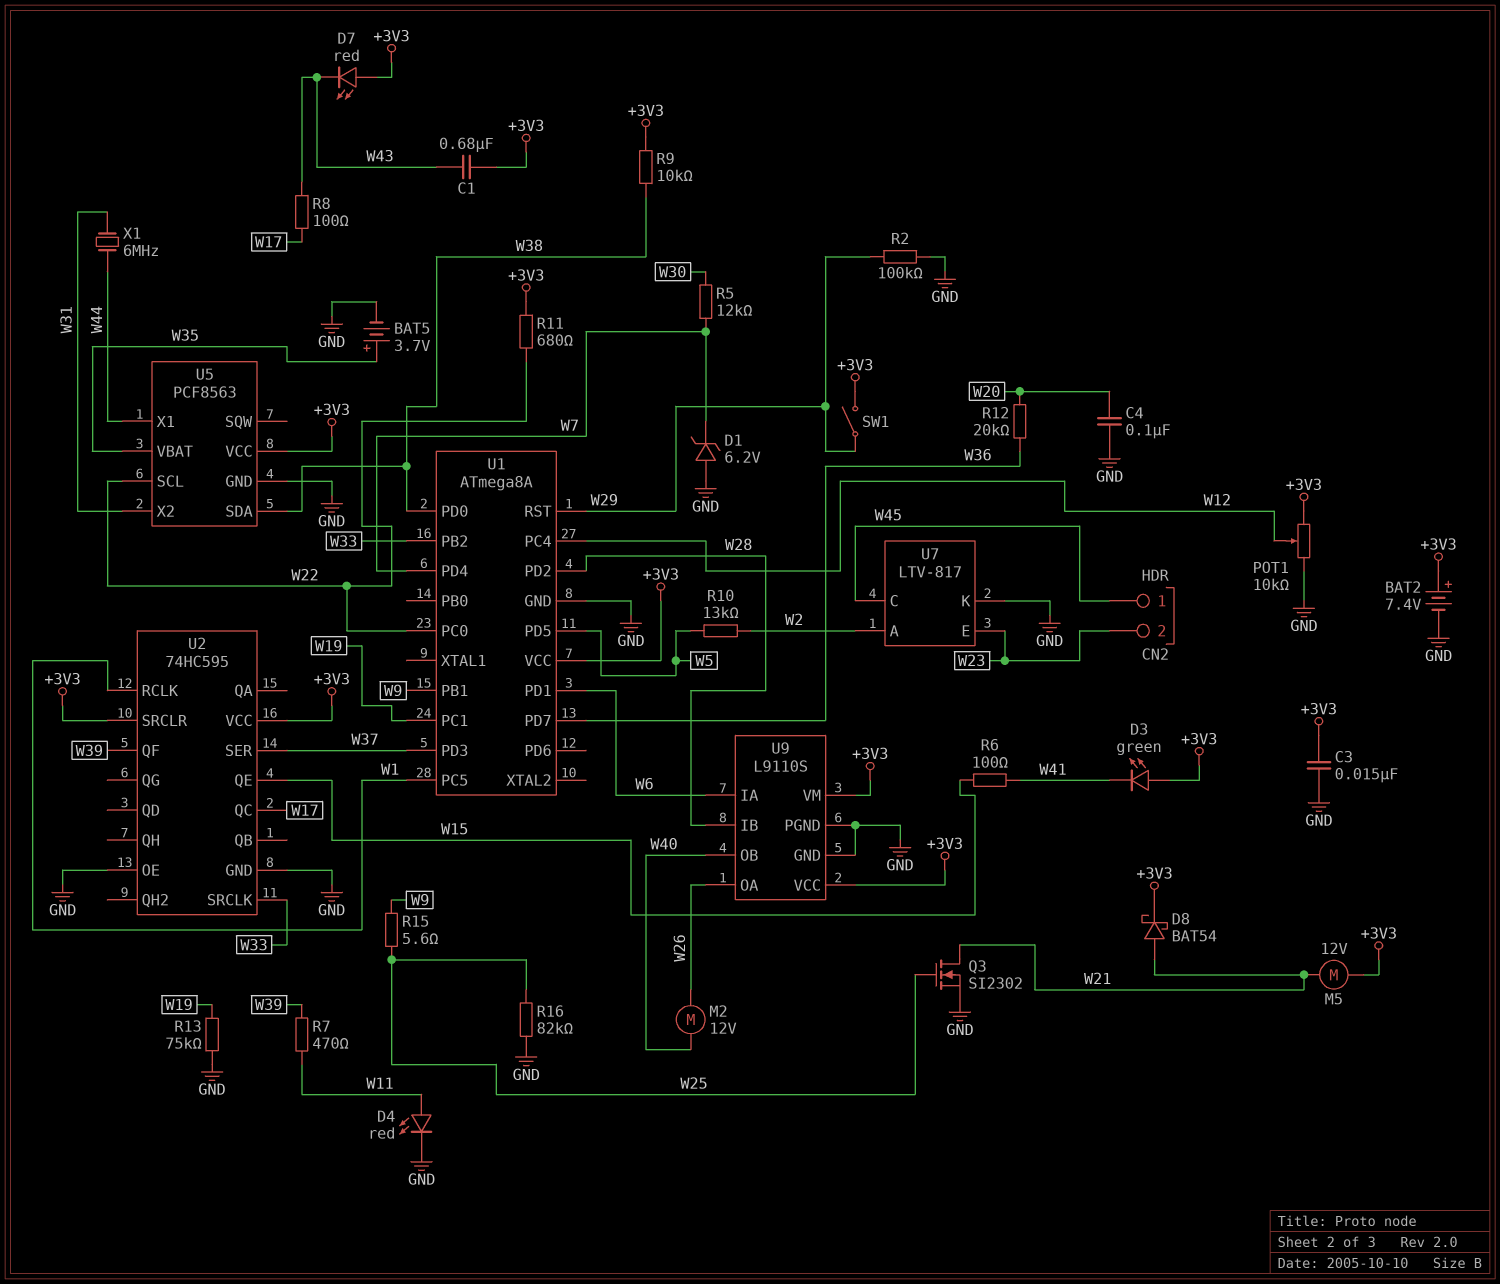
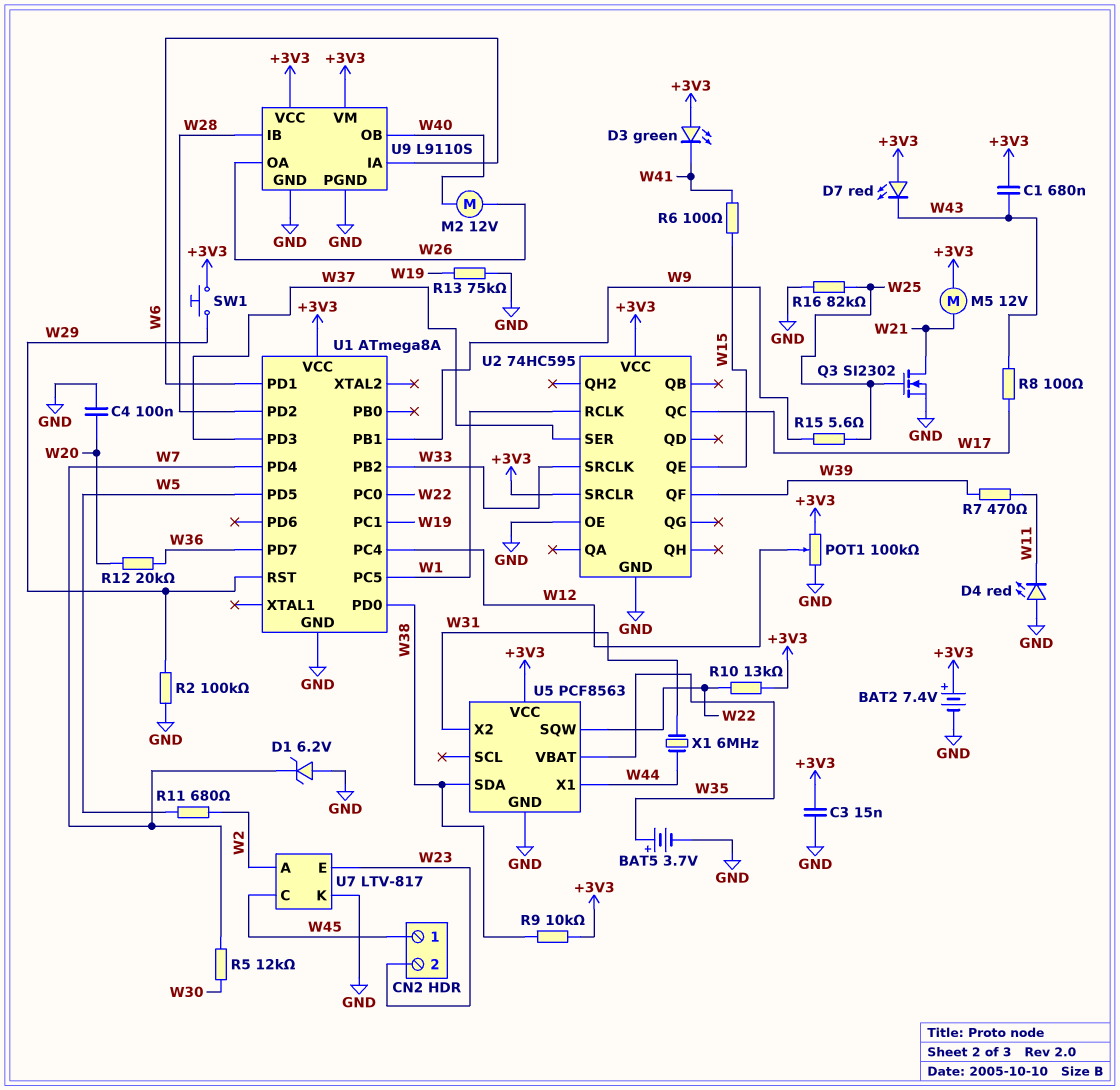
D4: LED red (A W11, K GND) -> LED red (A GND, K W11)
D8: schottky BAT54 (A W21, K +3V3) -> none
POT1: 10k (+3V3, GND, wiper W12) -> 100k (+3V3, GND, wiper W12)
R10: 13k (W2, W5) -> 13k (+3V3, W22)
R11: 680 (+3V3, W22) -> 680 (W2, W5)
SW1: switch (+3V3, W29) -> button (+3V3, W29)
U5 pin SCL: W22 -> none
U5 pin SQW: none -> W22

